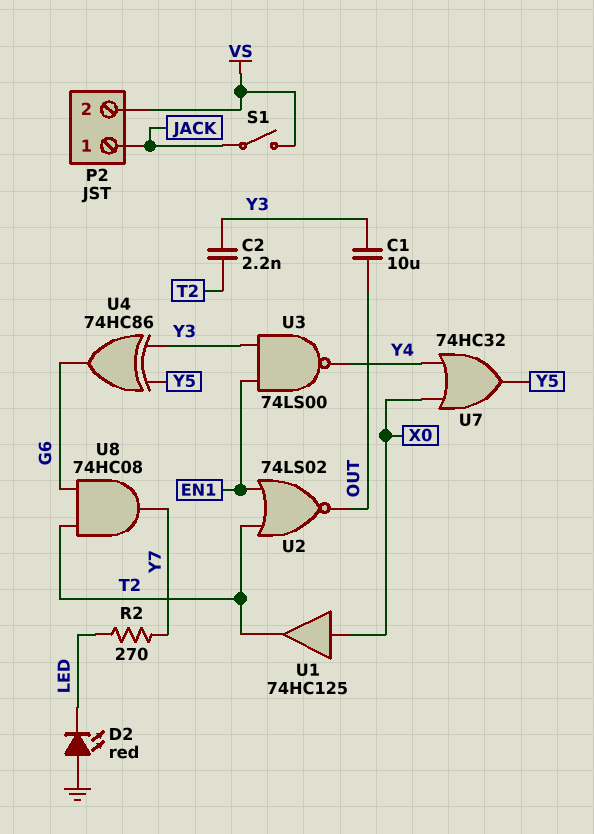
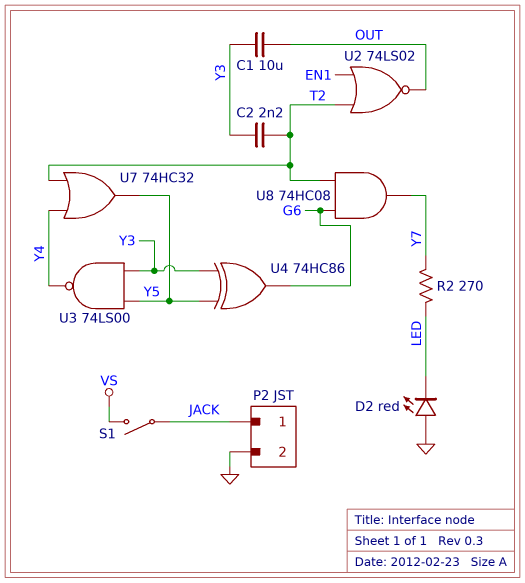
P2 pin 2: VS -> GND
U1: buffer 74HC125 (in X0, out T2) -> none
U3: NAND 74LS00 (in EN1, in Y3, out Y4) -> NAND 74LS00 (in Y3, in Y5, out Y4)
U7: OR 74HC32 (in X0, in Y4, out Y5) -> OR 74HC32 (in T2, in Y4, out Y5)

